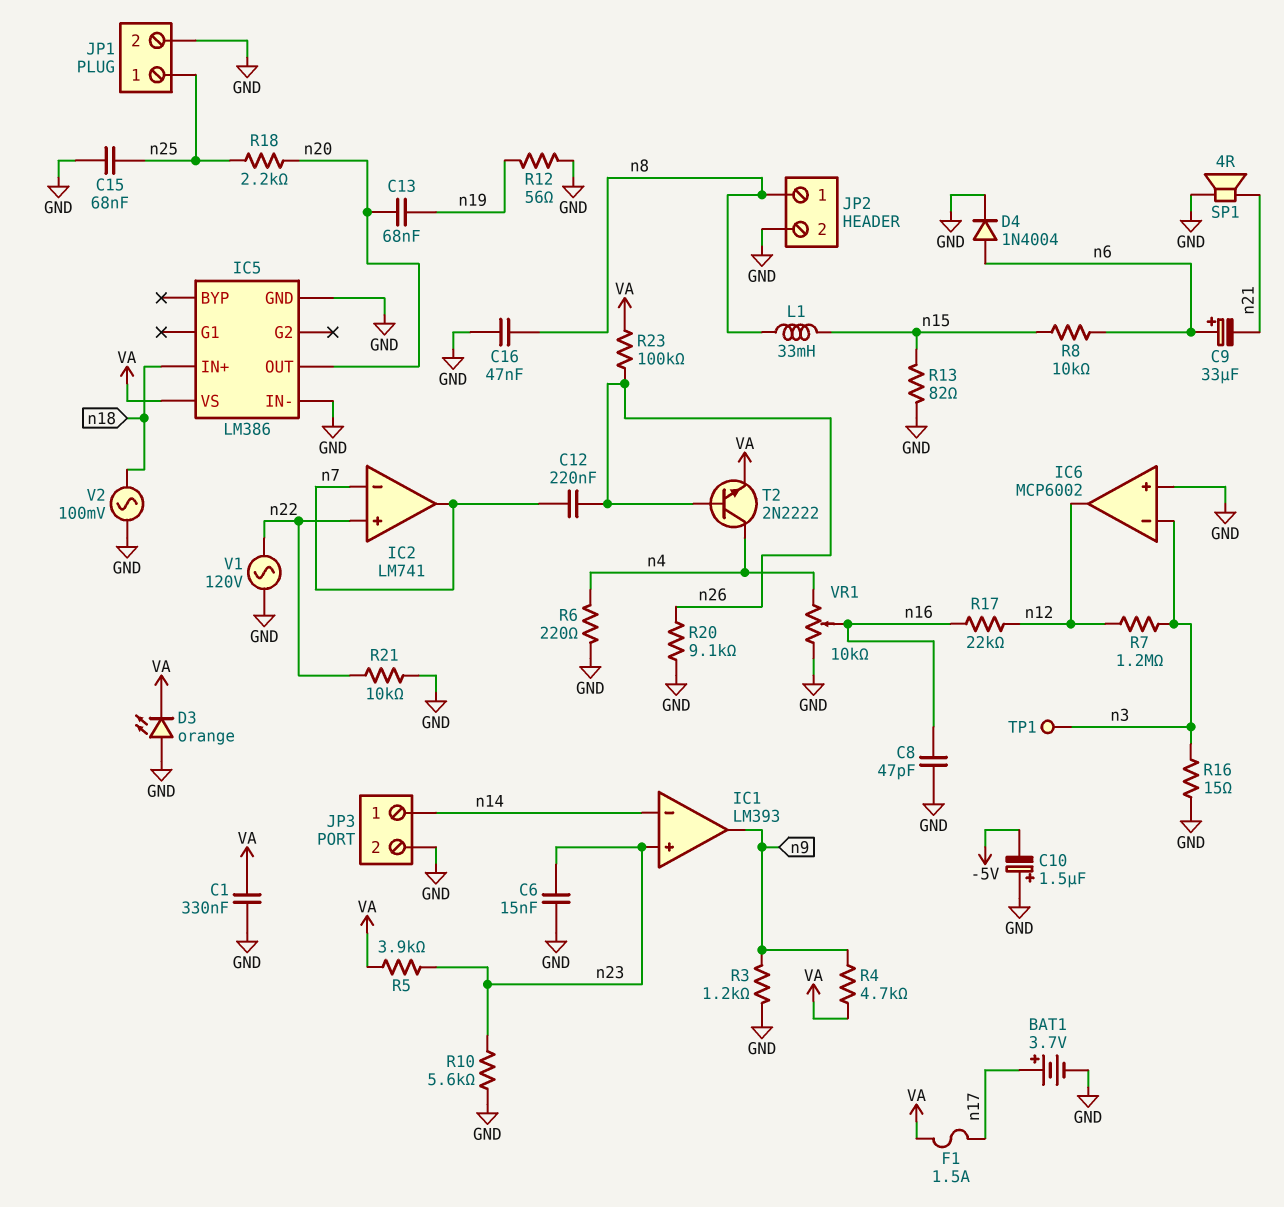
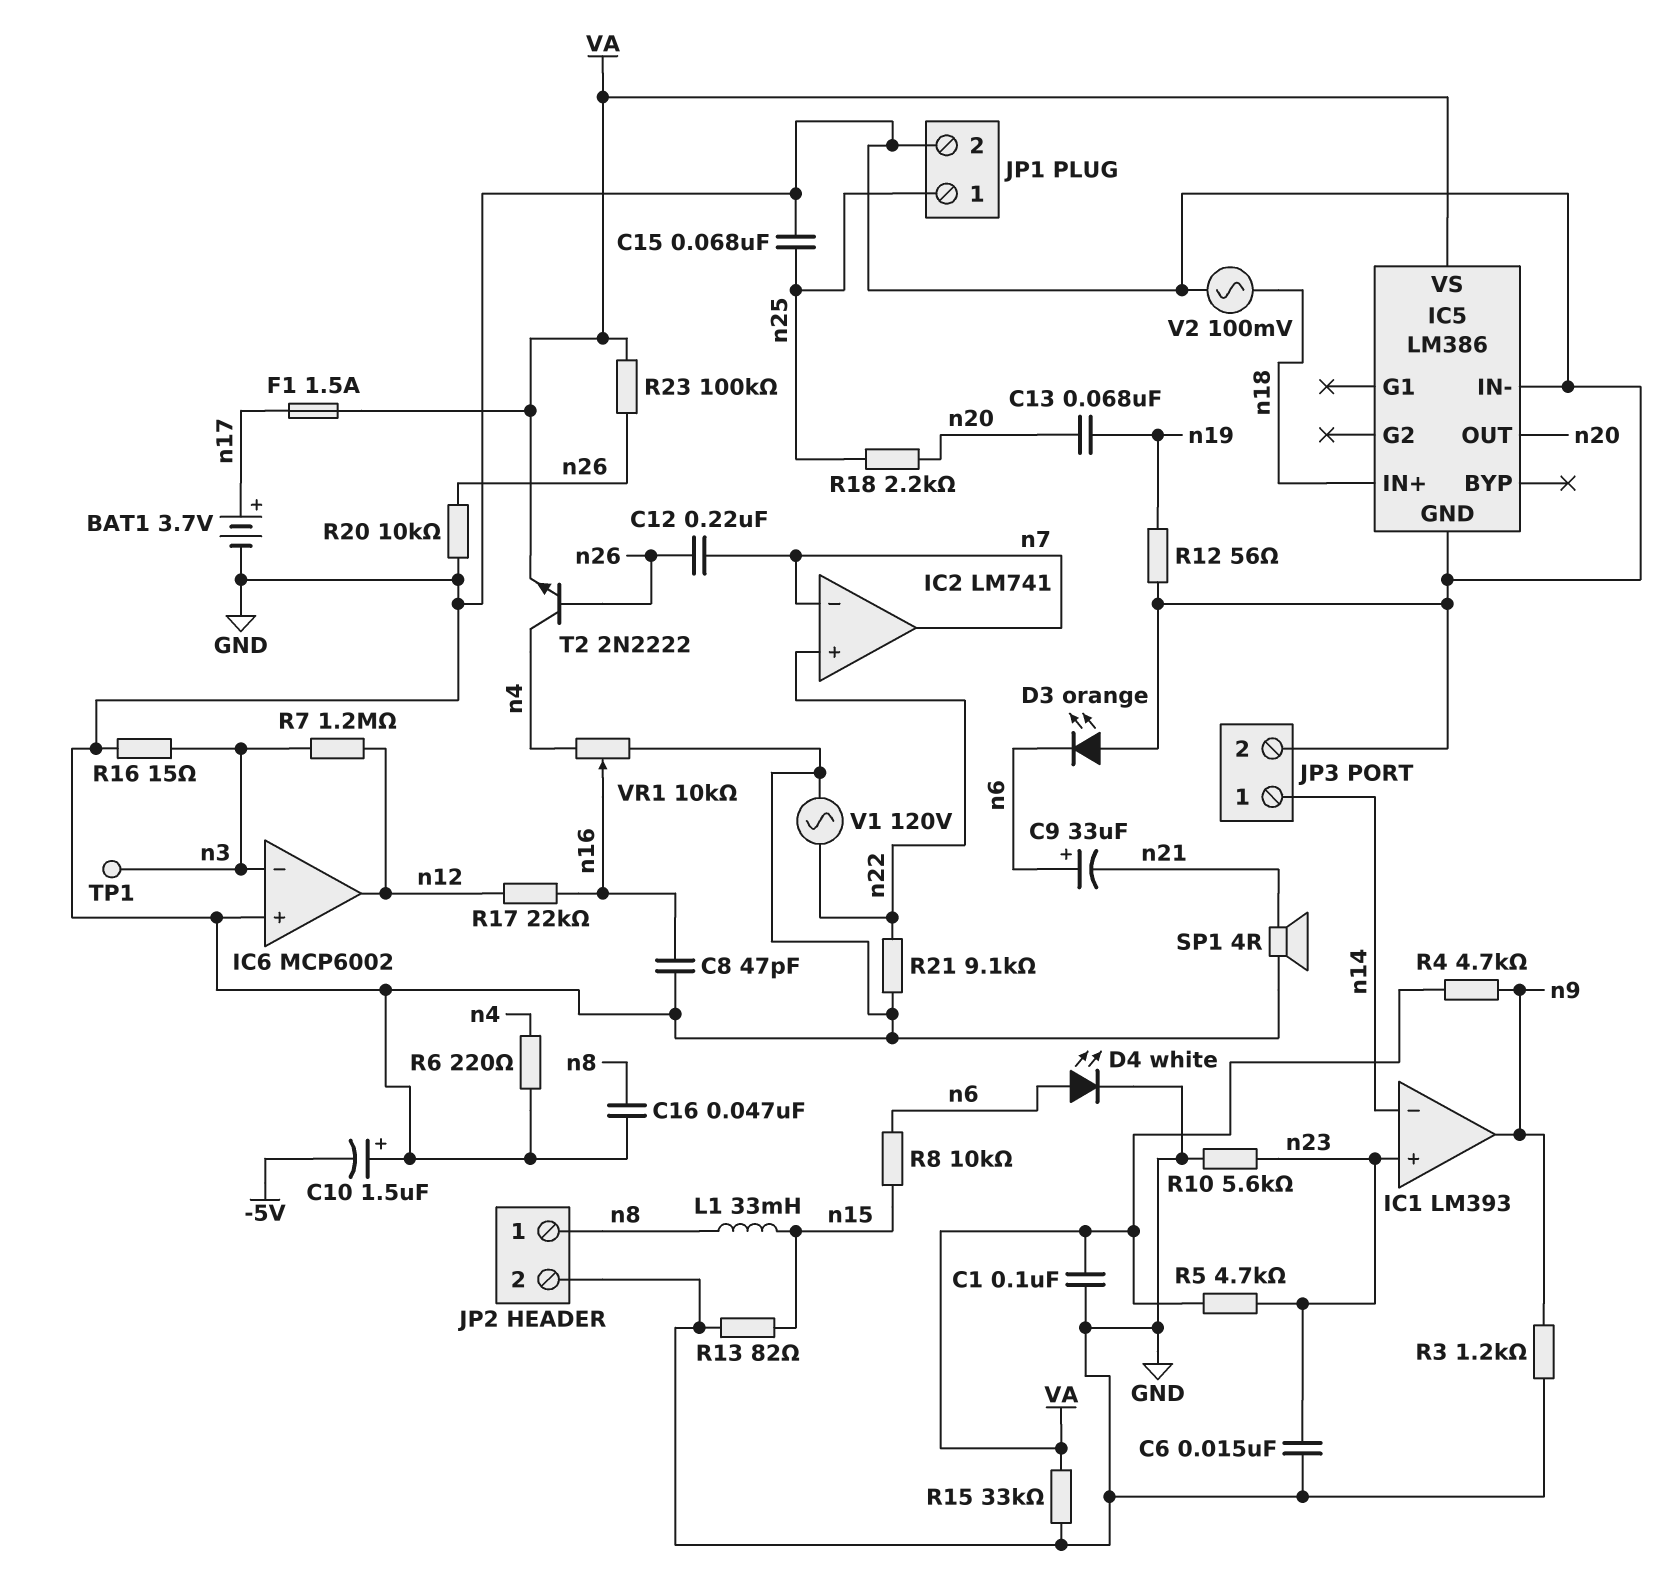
C1: 330nF (GND, VA) -> 100nF (GND, VA)
D3: LED orange (A GND, K VA) -> LED orange (A GND, K n6)
D4: diode 1N4004 (A n6, K GND) -> LED white (A n6, K GND)
R5: 3.9k (VA, n23) -> 4.7k (VA, n23)
R15: none -> 33k (GND, VA)
R20: 9.1k (GND, n26) -> 10k (GND, n26)
R21: 10k (GND, n22) -> 9.1k (GND, n22)

